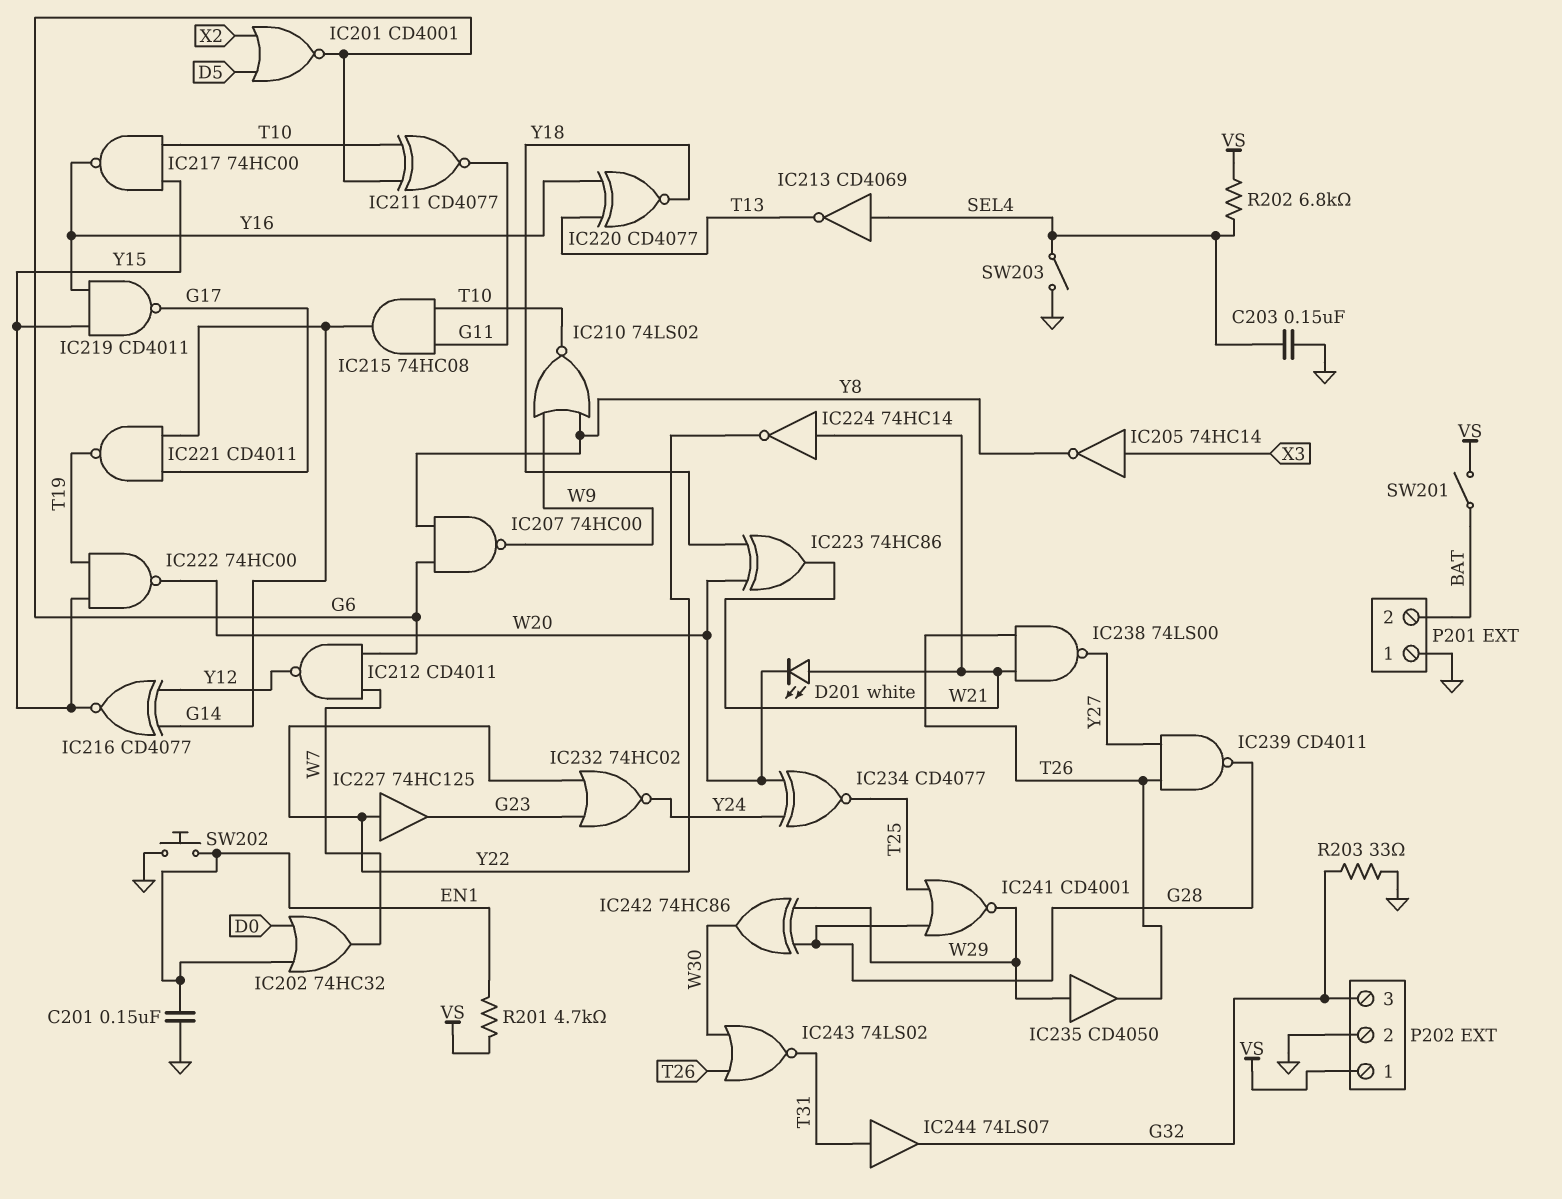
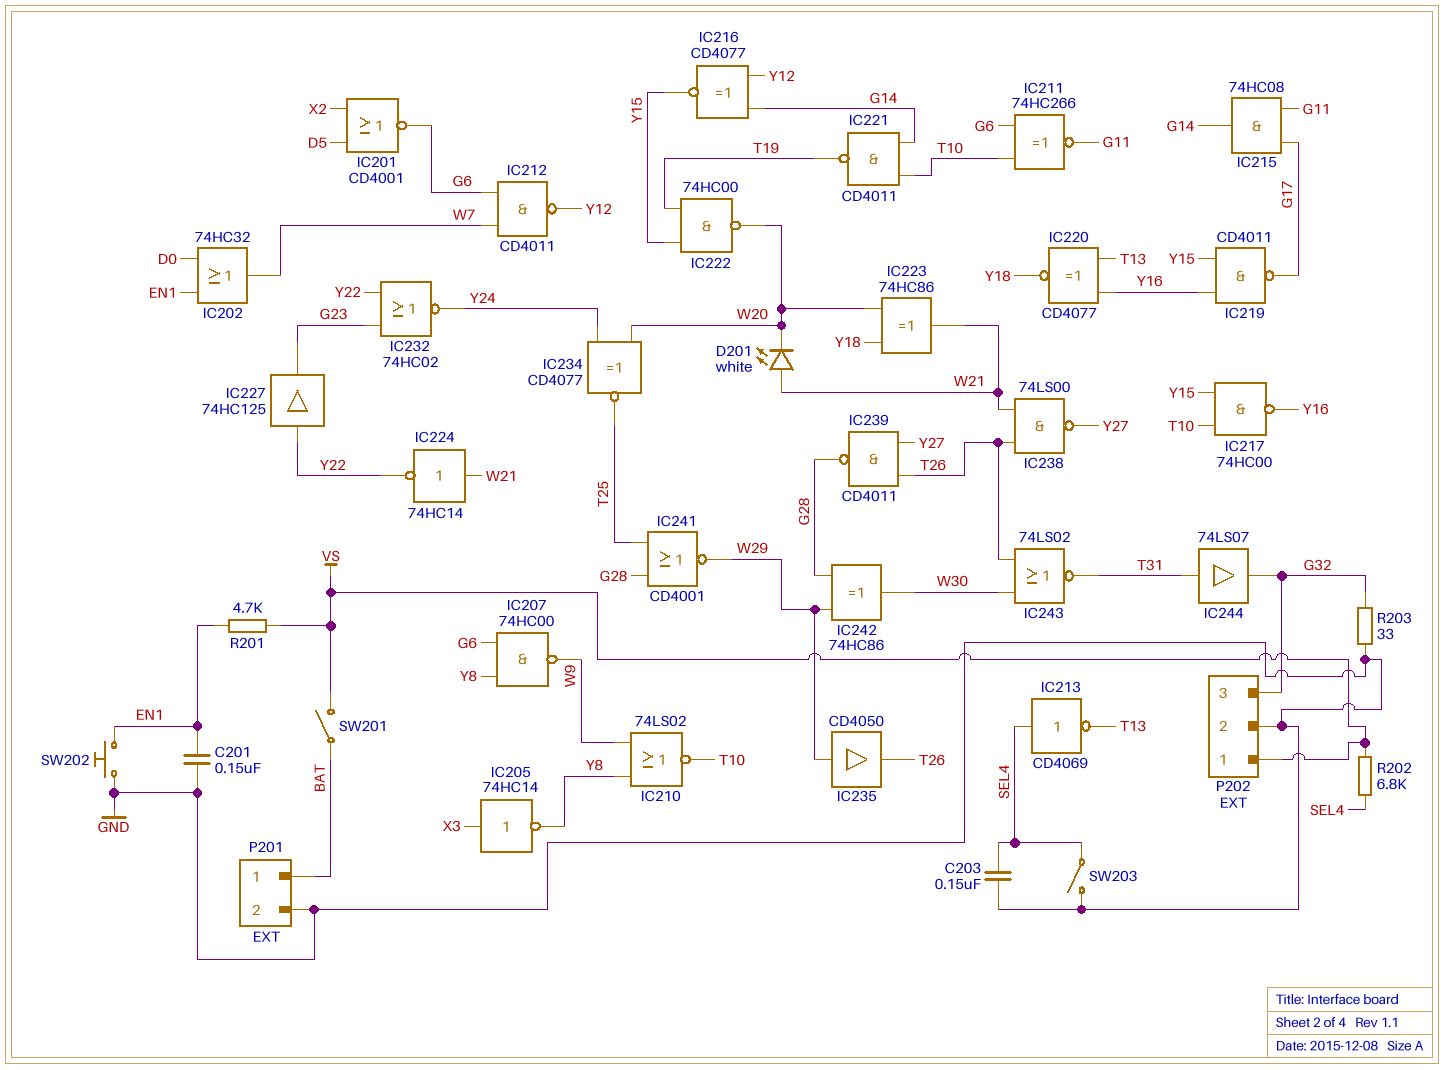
IC211: XNOR CD4077 (in G6, in T10, out G11) -> XNOR 74HC266 (in G6, in T10, out G11)
IC215: AND 74HC08 (in G11, in T10, out G14) -> AND 74HC08 (in G11, in G17, out G14)
IC221: NAND CD4011 (in G14, in G17, out T19) -> NAND CD4011 (in G14, in T10, out T19)
P201 pin 1: GND -> BAT
P201 pin 2: BAT -> GND

